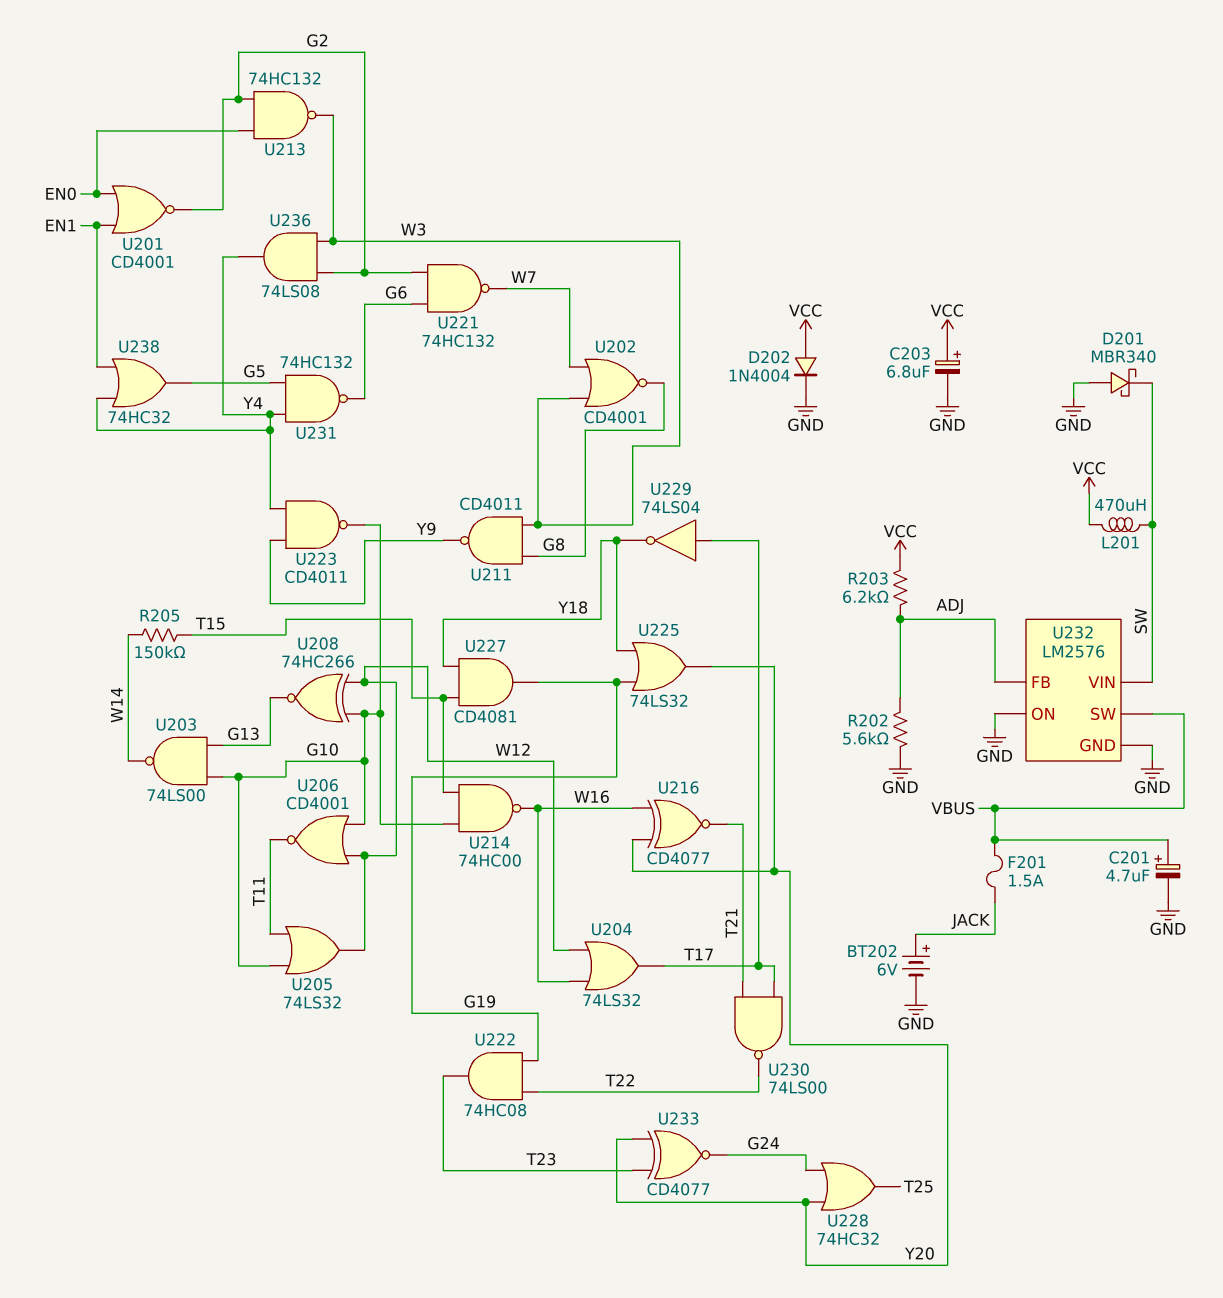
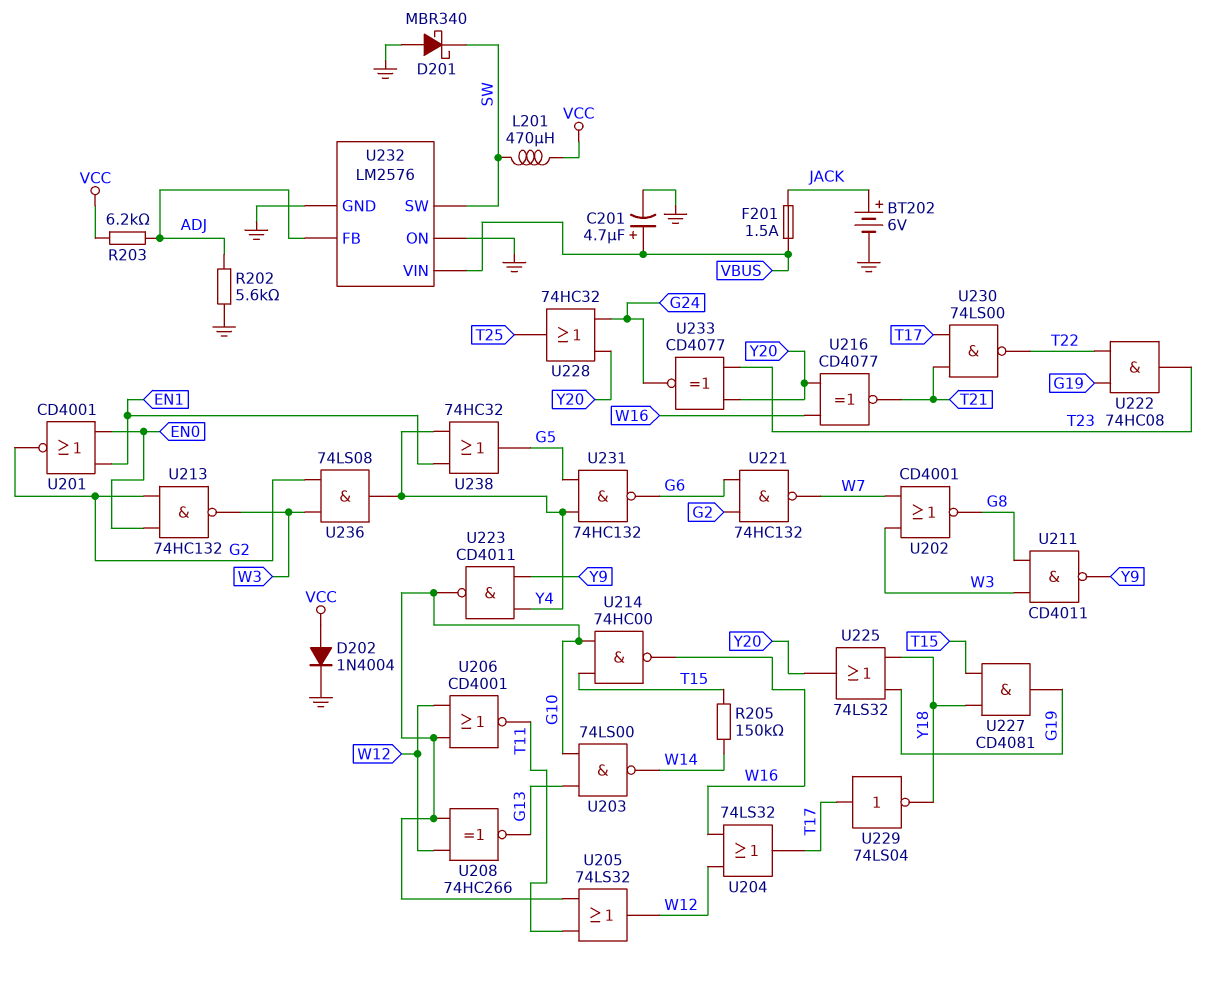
C203: 6.8uF (plus VCC, minus GND) -> none
U232 pin SW: VBUS -> SW
U232 pin VIN: SW -> VBUS

